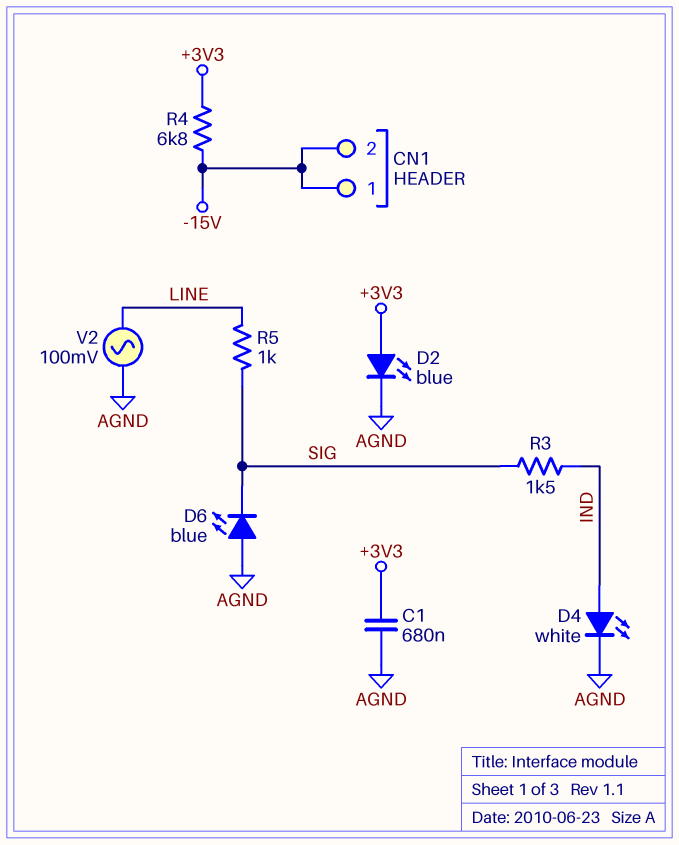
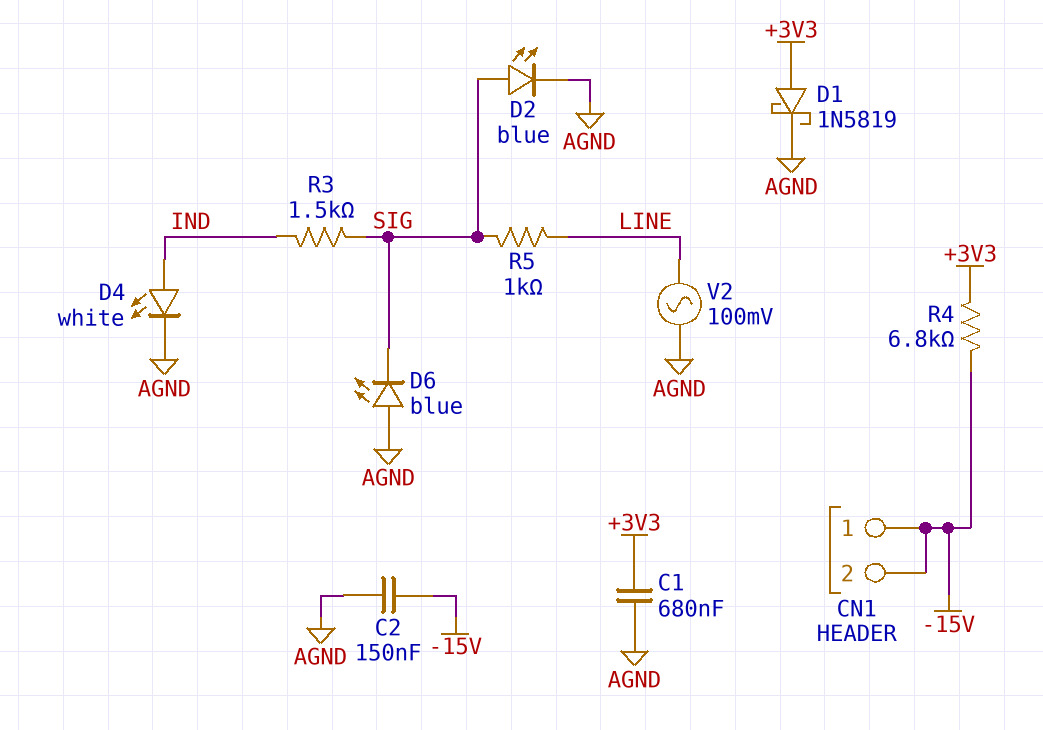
C2: none -> 150nF (-15V, AGND)
D1: none -> schottky 1N5819 (A +3V3, K AGND)
D2: LED blue (A +3V3, K AGND) -> LED blue (A SIG, K AGND)

